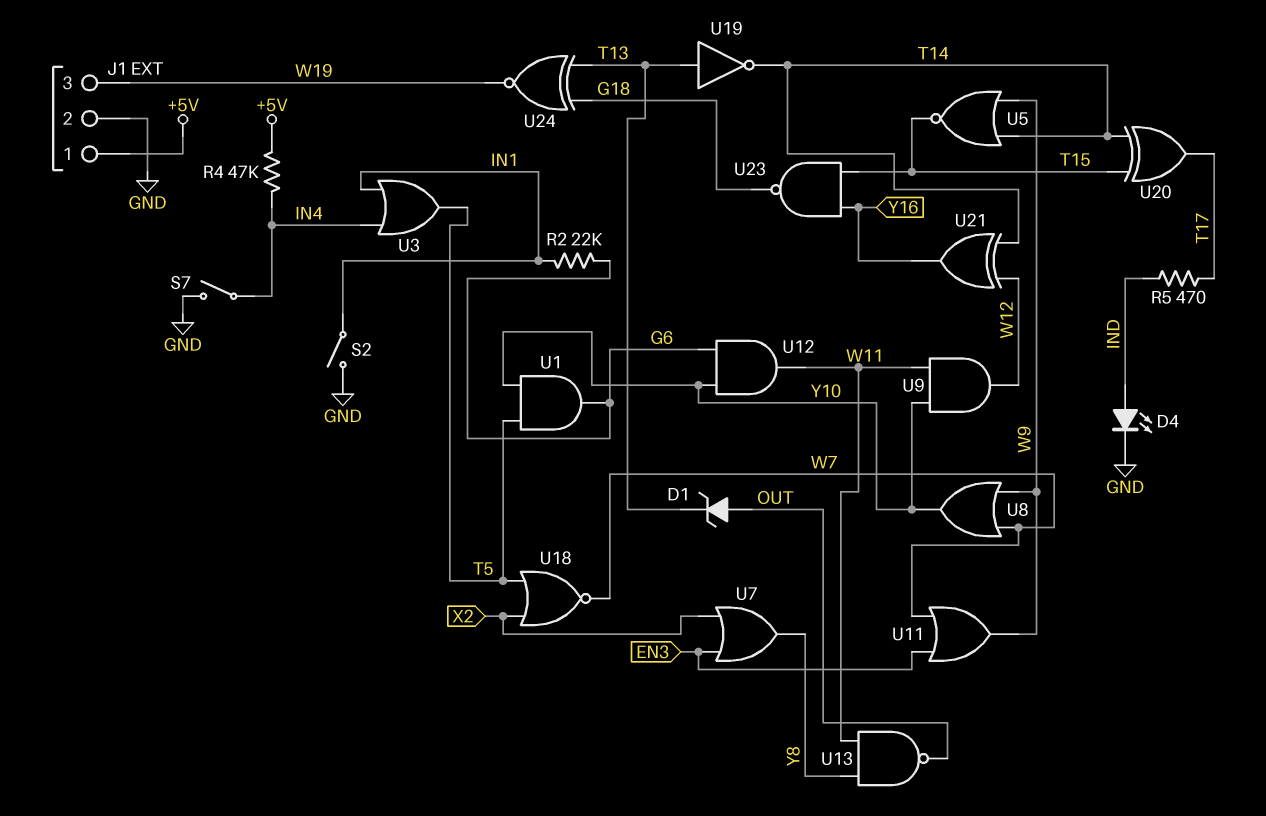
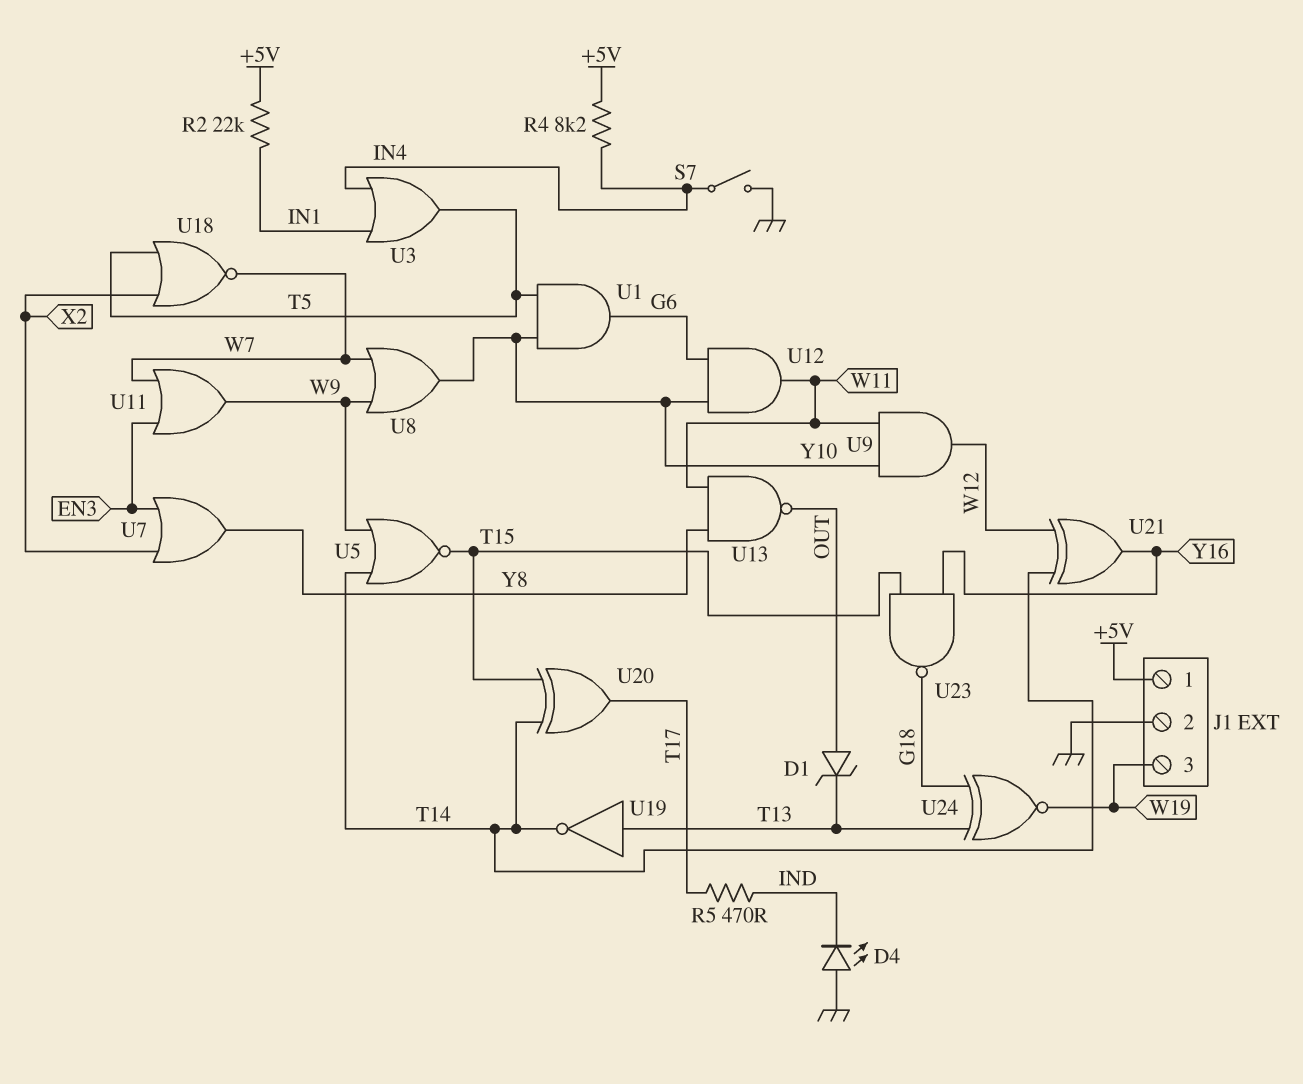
D4: LED (A IND, K GND) -> LED (A GND, K IND)
R2: 22k (G6, IN1) -> 22k (+5V, IN1)
R4: 47k (+5V, IN4) -> 8.2k (+5V, IN4)
S2: switch (GND, IN1) -> none

